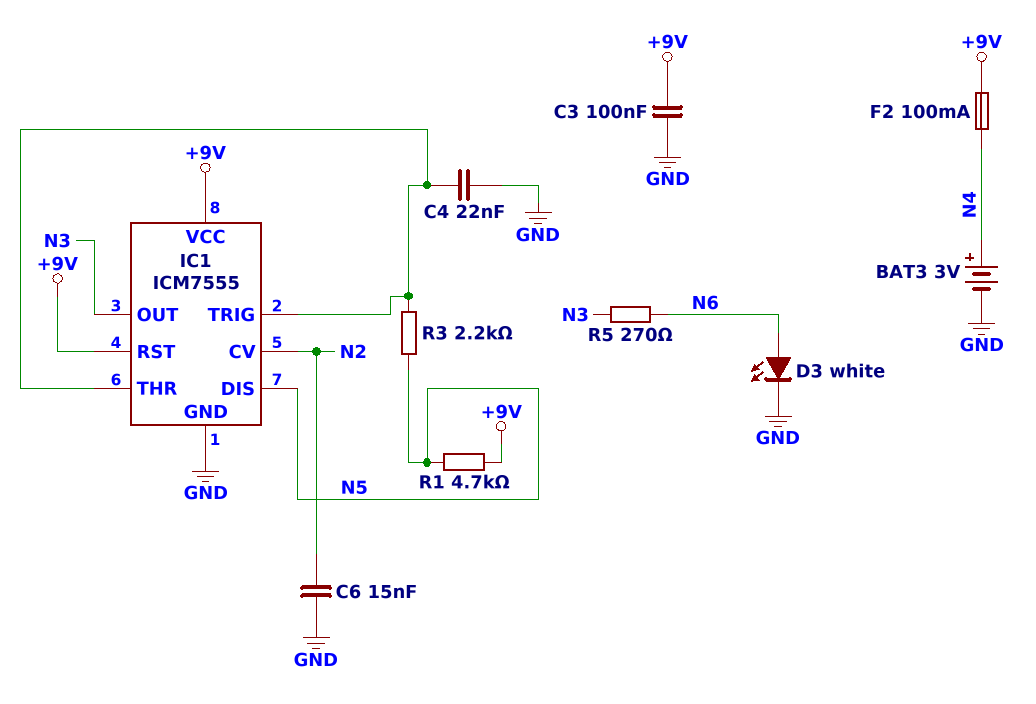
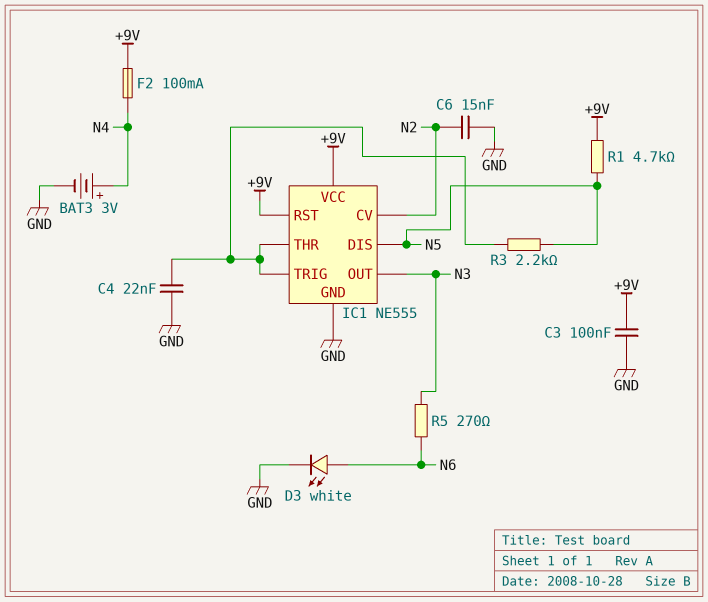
IC1: ICM7555 -> NE555

